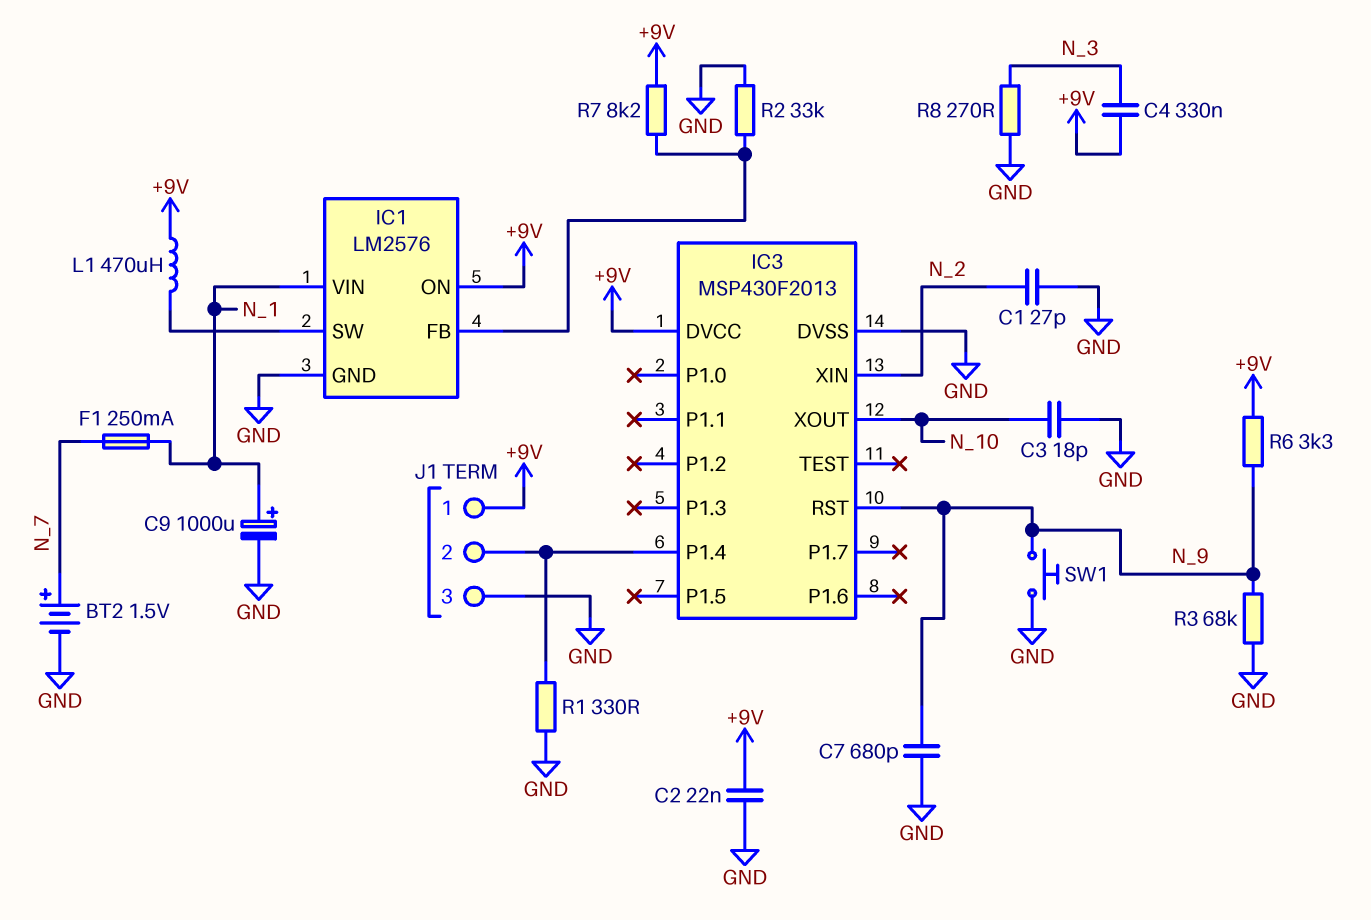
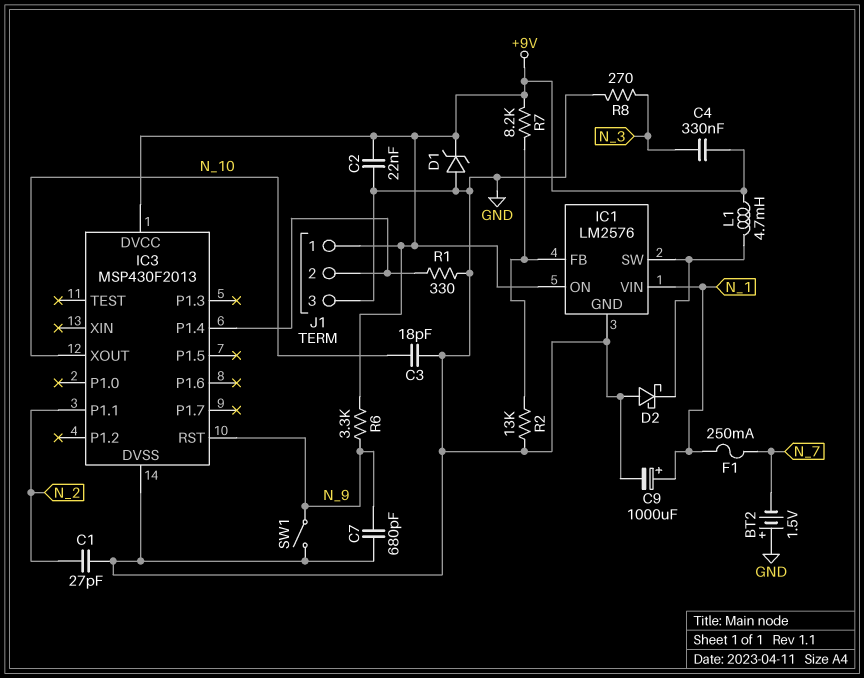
BT2: 1.5V (plus N_7, minus GND) -> 1.5V (plus GND, minus N_7)
D1: none -> zener (A GND, K +9V)
D2: none -> schottky (A GND, K IC1/SW)
IC3 pin P1.1: none -> N_2
IC3 pin XIN: N_2 -> none
L1: 470uH (+9V, IC1/SW) -> 4.7mH (+9V, IC1/SW)
R2: 33k (GND, IC1/FB) -> 13k (GND, IC1/FB)
R3: 68k (GND, N_9) -> none
SW1: button (GND, N_9) -> switch (GND, N_9)

